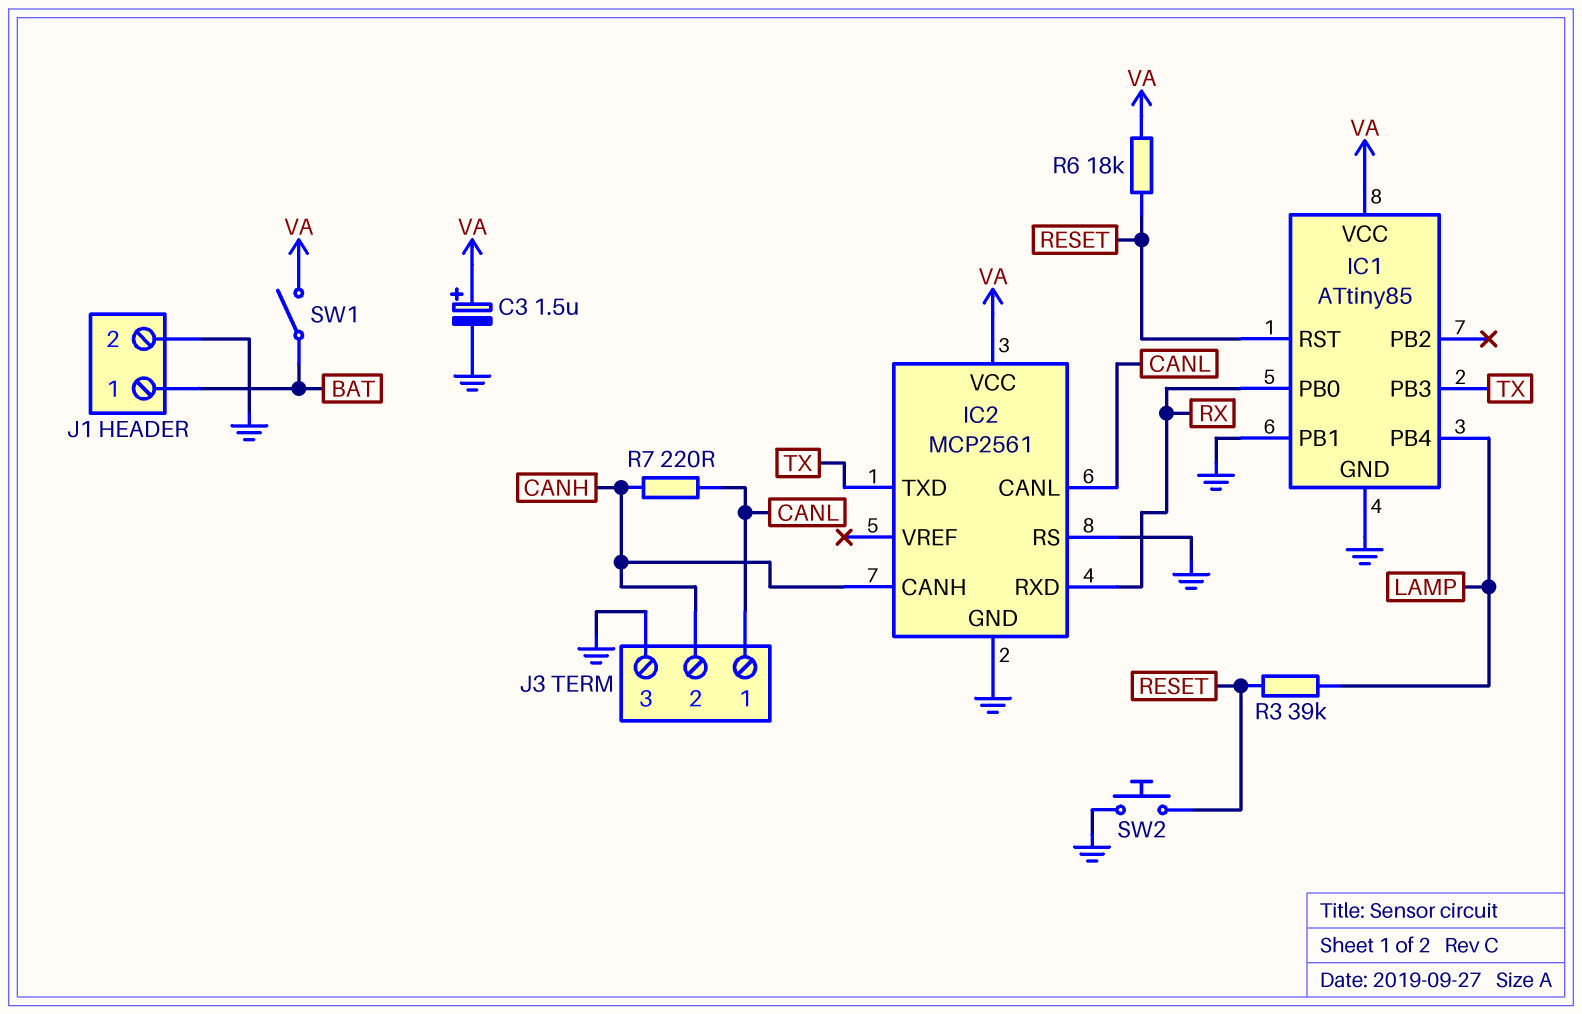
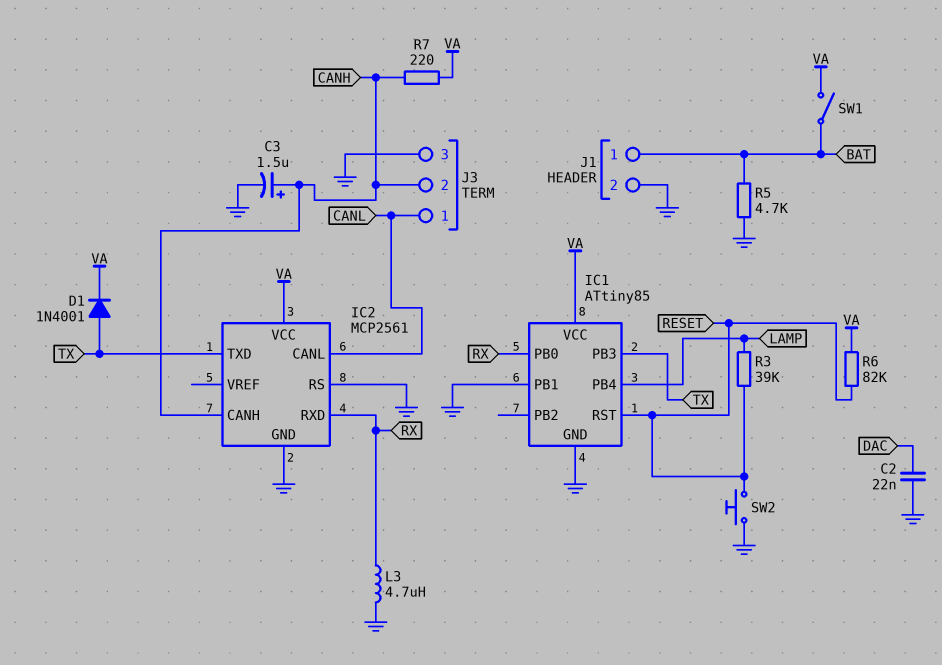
C2: none -> 22nF (DAC, GND)
C3: 1.5uF (plus VA, minus GND) -> 1.5uF (plus CANH, minus GND)
D1: none -> diode 1N4001 (A TX, K VA)
L3: none -> 4.7uH (GND, RX)
R5: none -> 4.7k (BAT, GND)
R6: 18k (RESET, VA) -> 82k (RESET, VA)
R7: 220 (CANH, CANL) -> 220 (CANH, VA)

